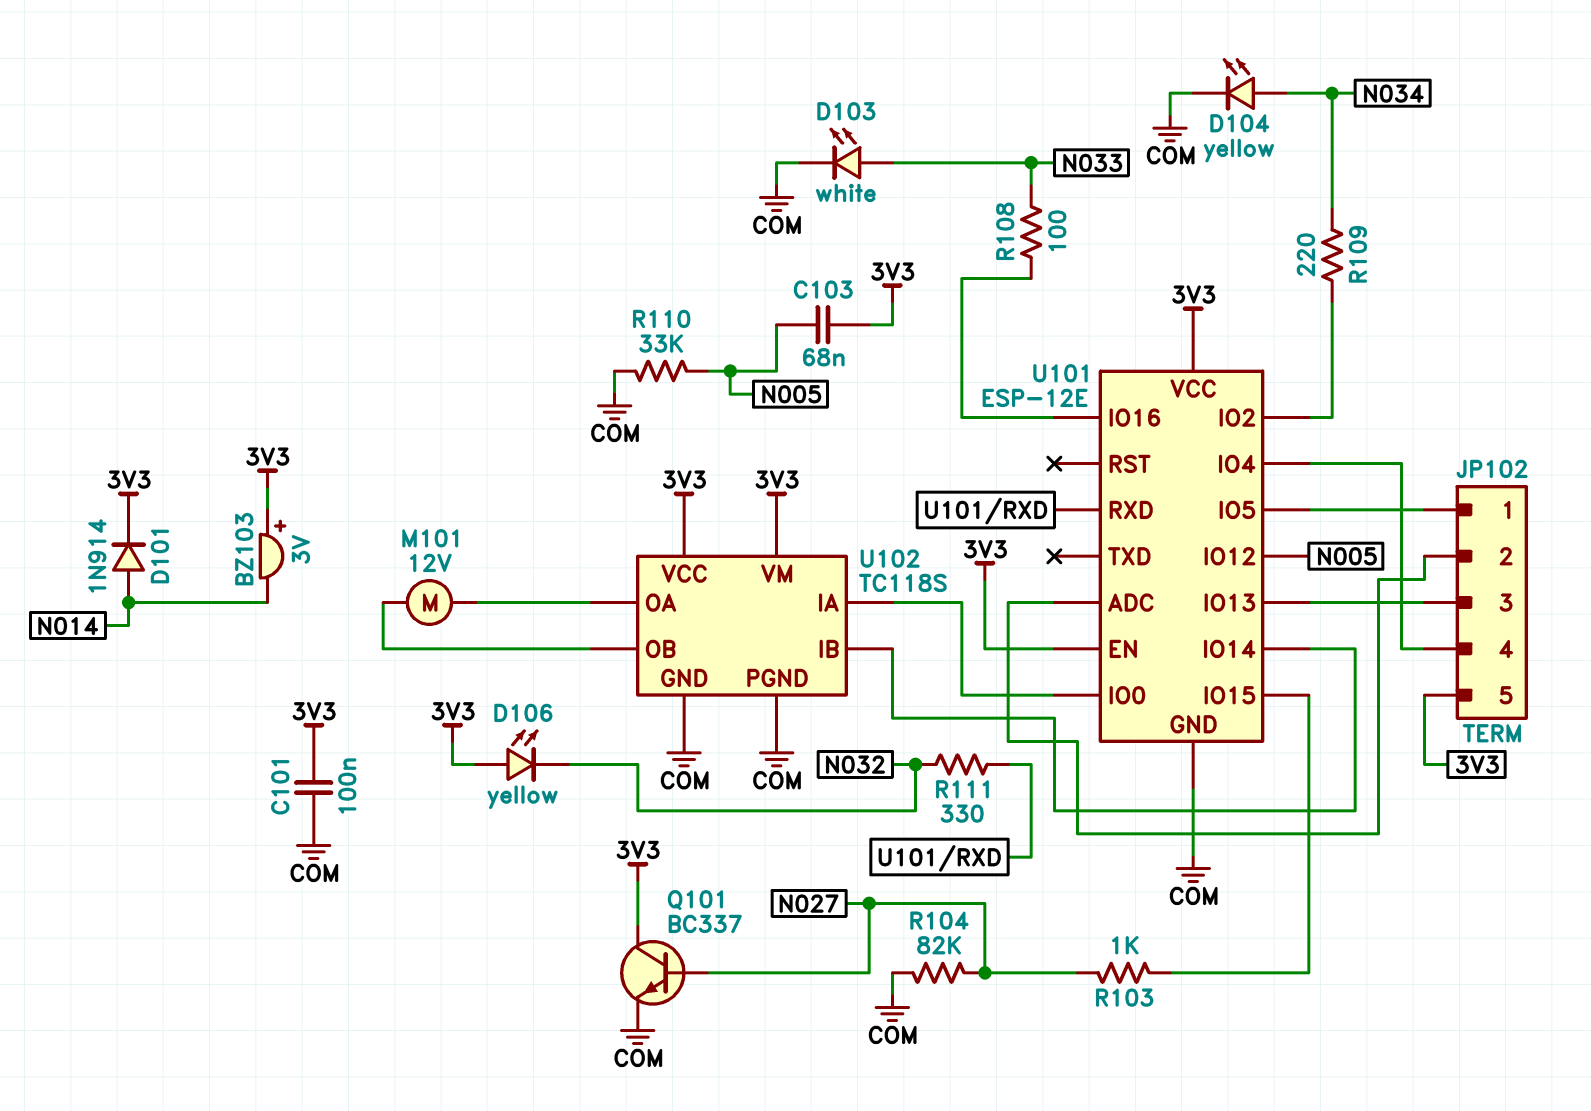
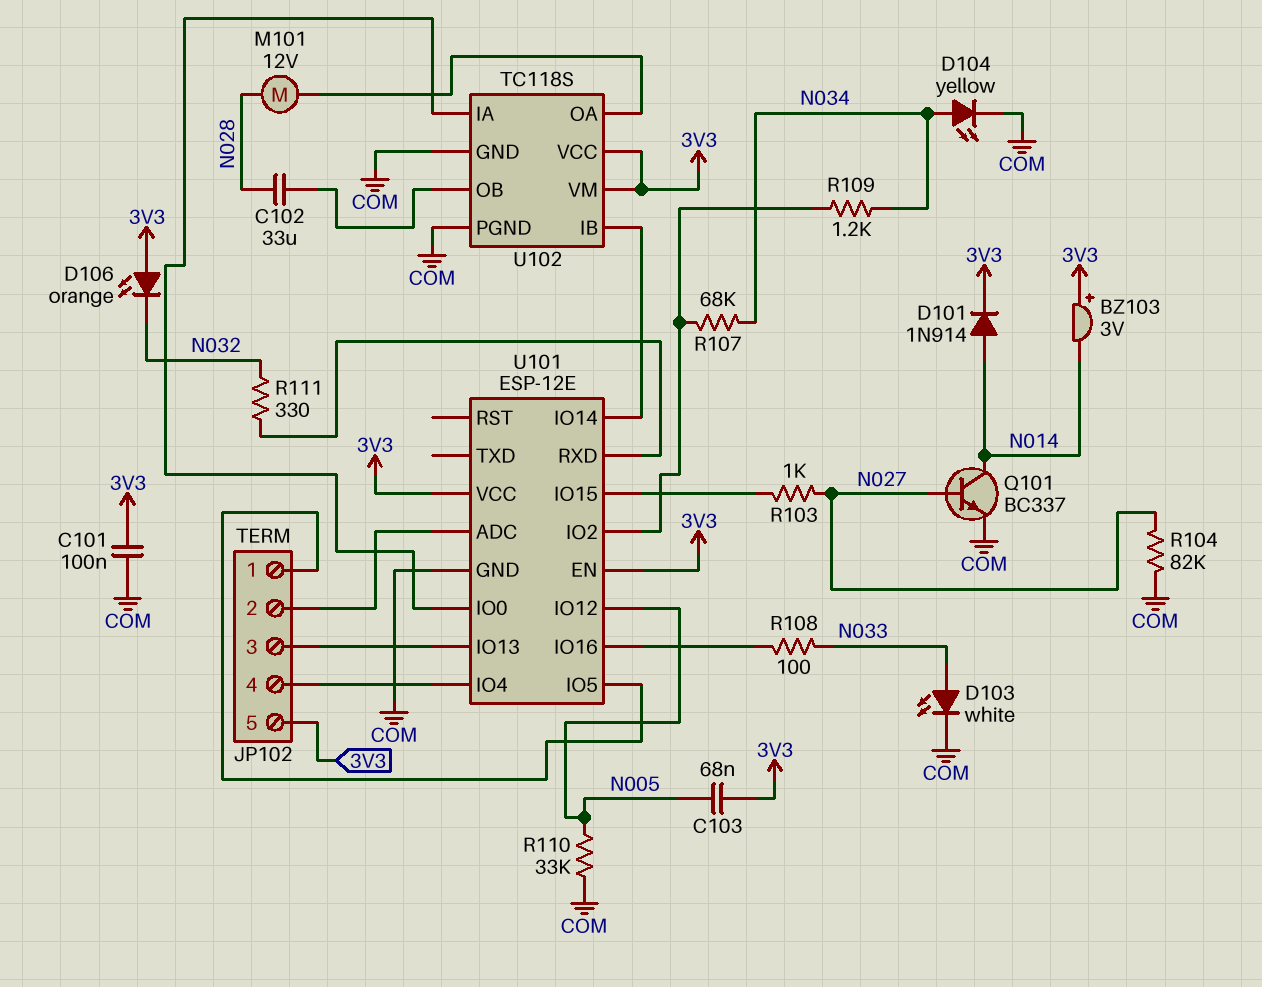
C102: none -> 33uF (N028, U102/OB)
D106: LED yellow (A 3V3, K N032) -> LED orange (A 3V3, K N032)
M101: motor 12V (U102/OA, U102/OB) -> motor 12V (N028, U102/OA)
Q101: NPN BC337 (B N027, C 3V3, E COM) -> NPN BC337 (B N027, C N014, E COM)
R107: none -> 68k (N034, U101/IO2)
R109: 220 (N034, U101/IO2) -> 1.2k (N034, U101/IO2)

